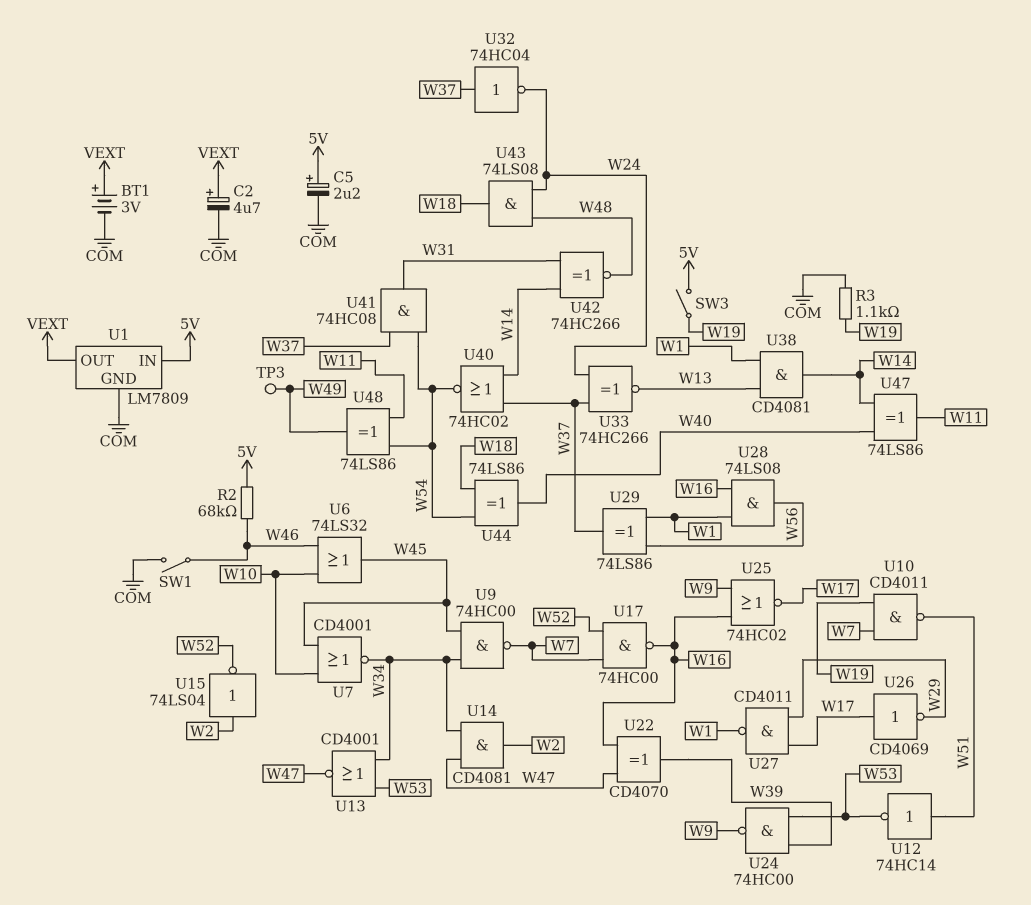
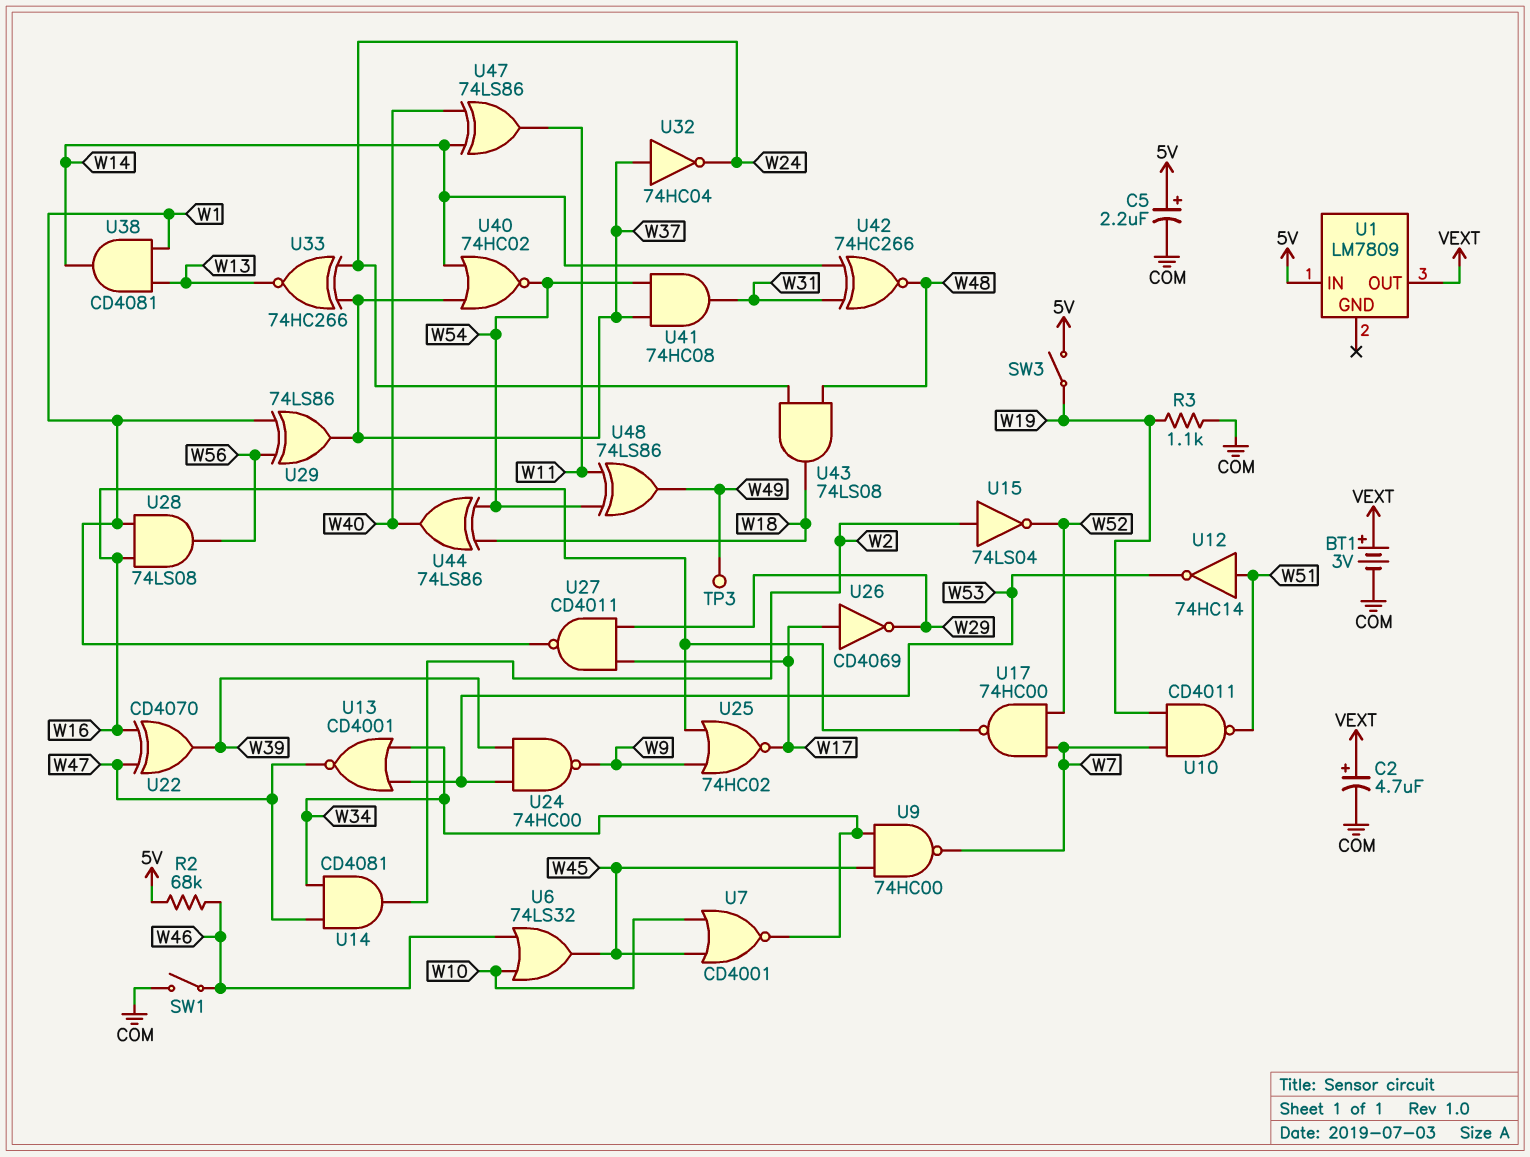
U1 pin GND: COM -> none

